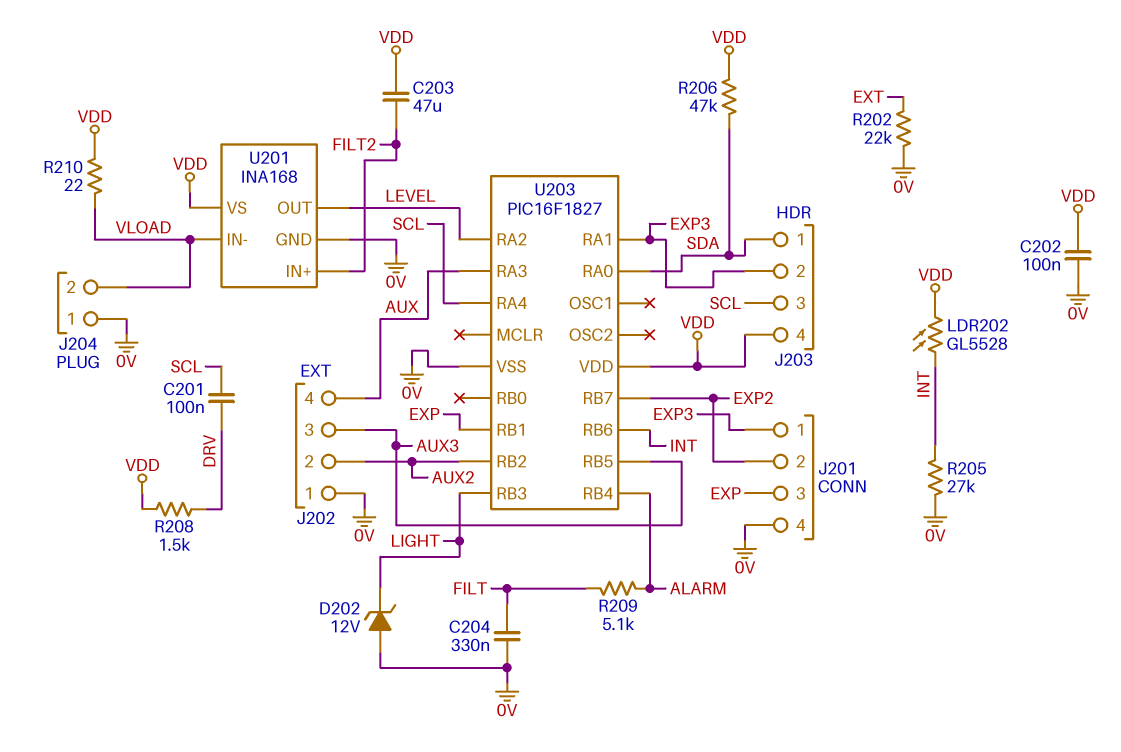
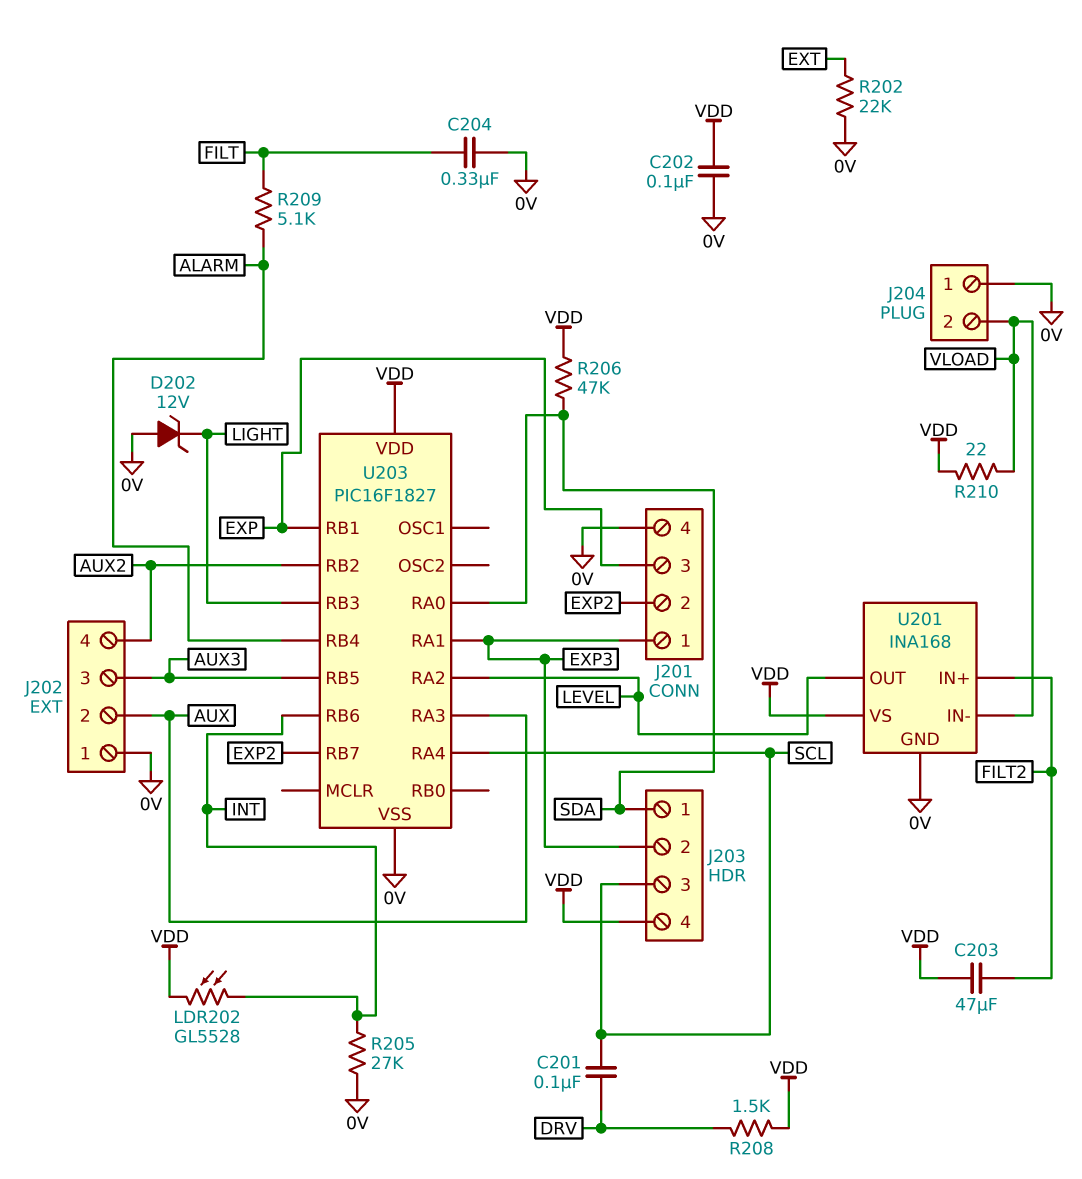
J202 pin 2: AUX2 -> AUX
J202 pin 4: AUX -> AUX2

